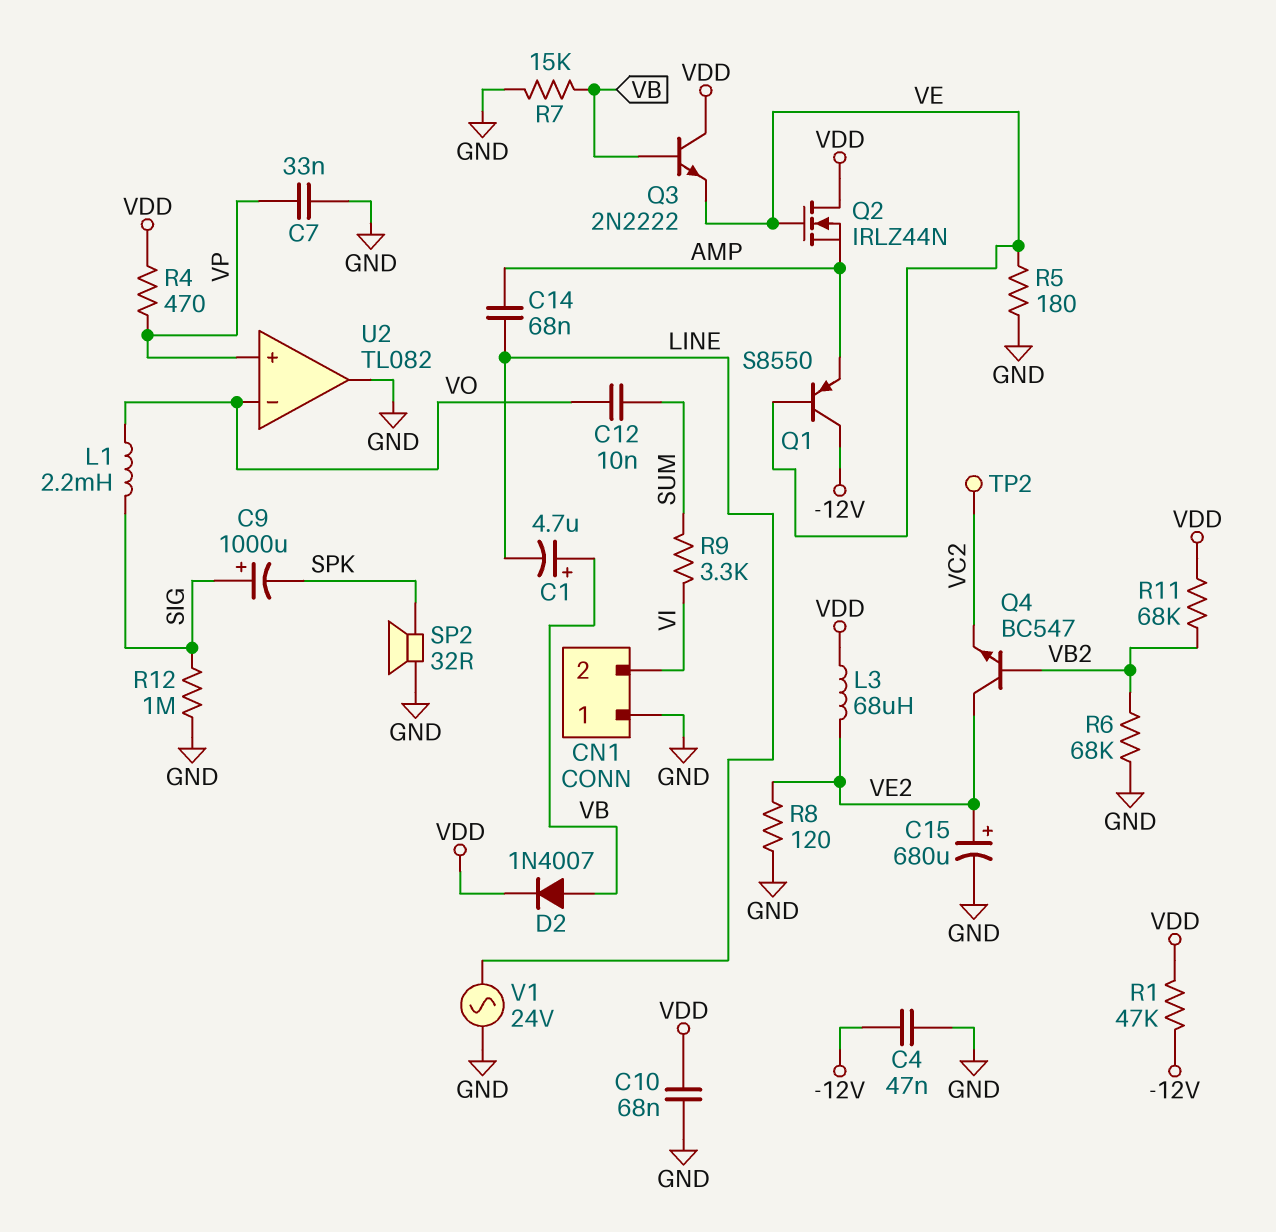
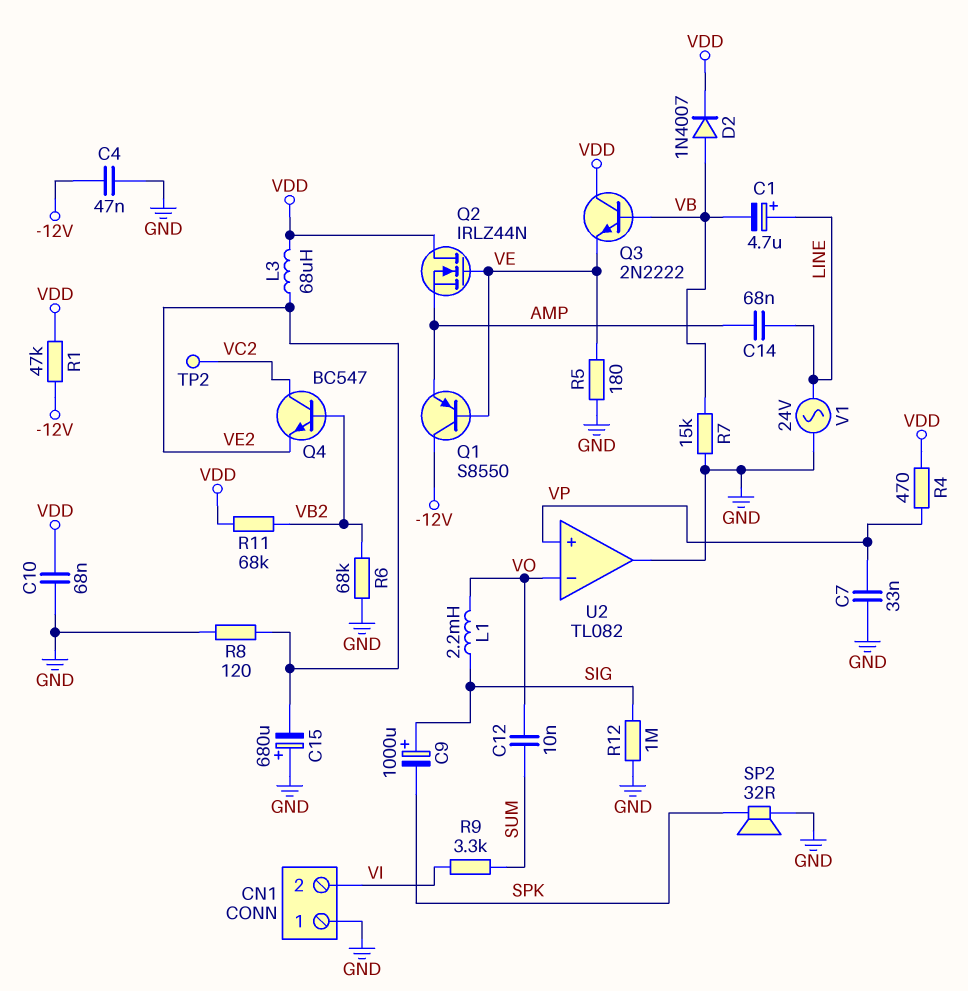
C1: 4.7uF (plus VB, minus LINE) -> 4.7uF (plus LINE, minus VB)
C15: 680uF (plus VE2, minus GND) -> 680uF (plus GND, minus VE2)
Q4: NPN BC547 (B VB2, C VE2, E VC2) -> NPN BC547 (B VB2, C VC2, E VE2)

